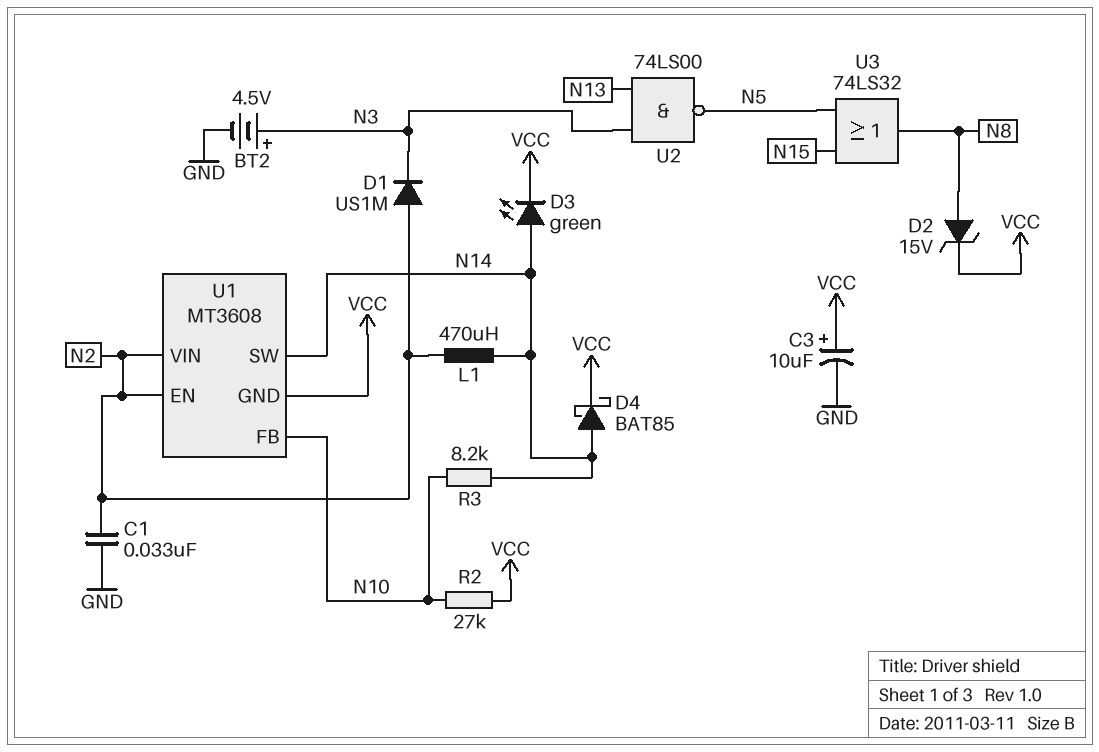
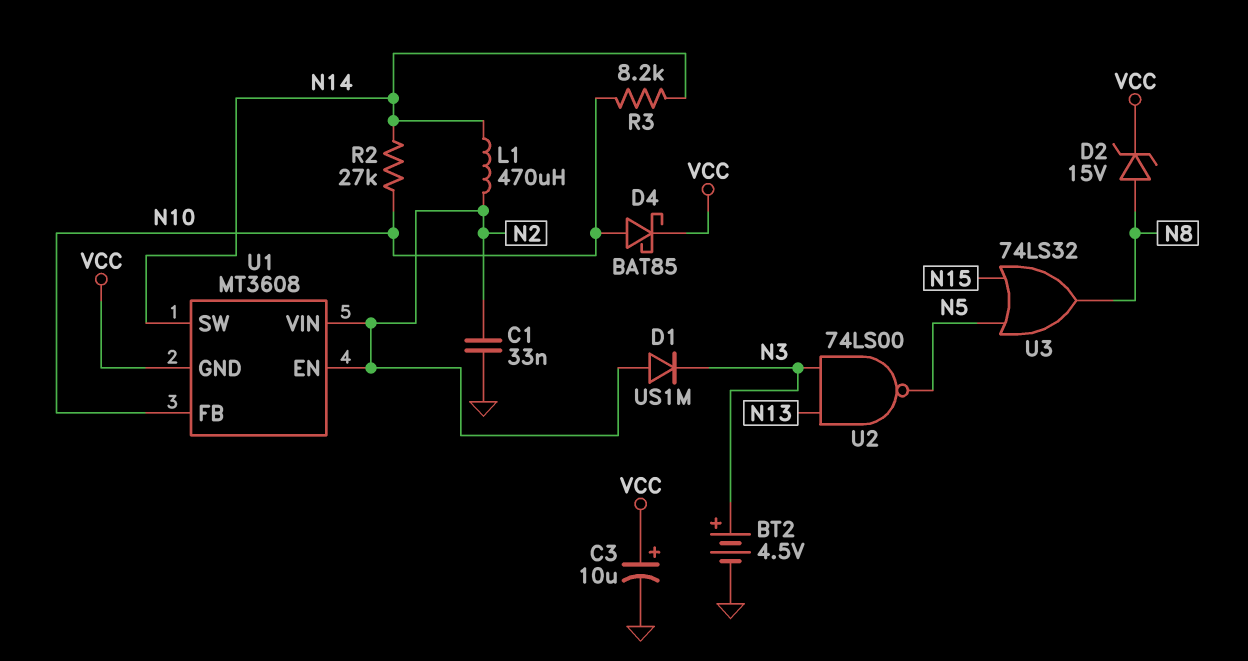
D3: LED green (A N14, K VCC) -> none
D4: schottky BAT85 (A N14, K VCC) -> schottky BAT85 (A N10, K VCC)
R2: 27k (N10, VCC) -> 27k (N10, N14)

